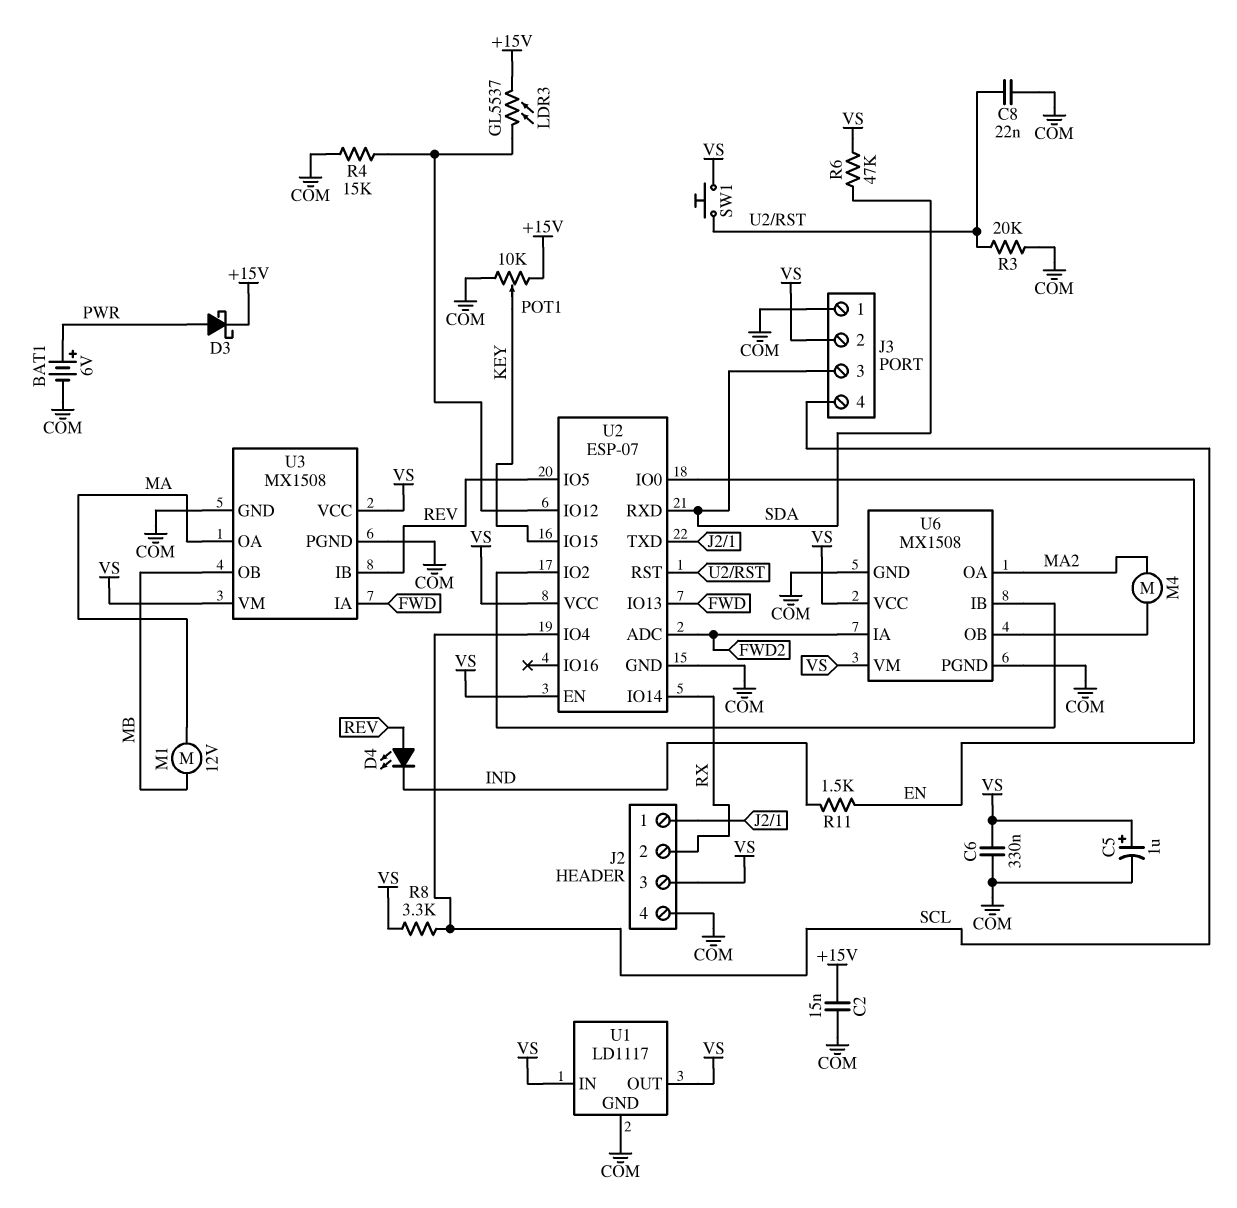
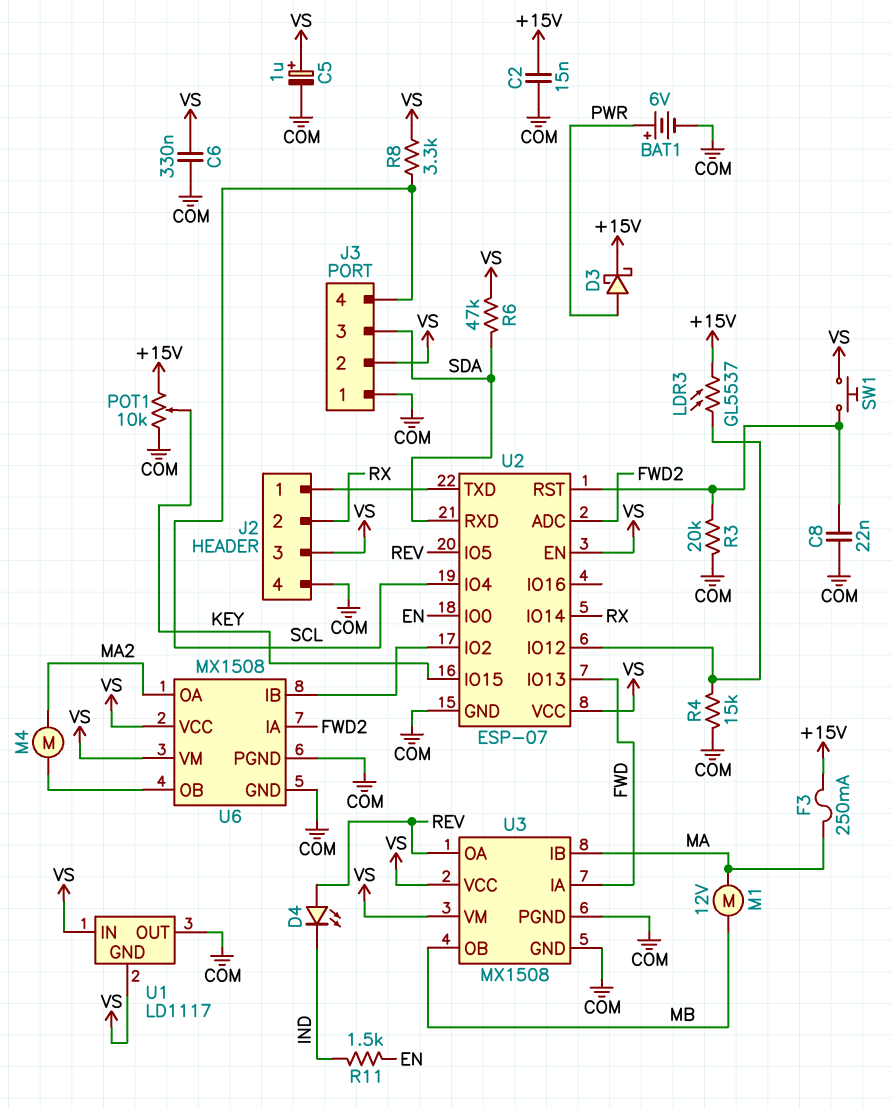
F3: none -> 250mA (+15V, MA)
U1 pin GND: COM -> VS
U1 pin OUT: VS -> COM
U3 pin IB: REV -> MA
U3 pin OA: MA -> REV

